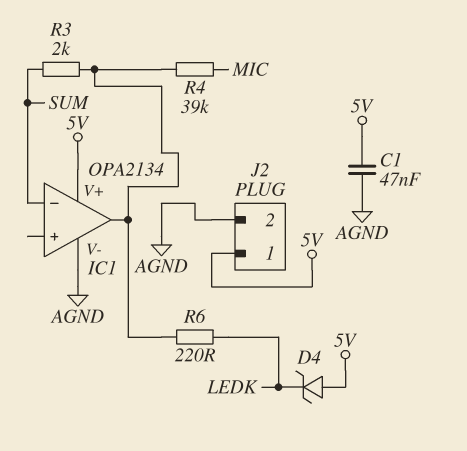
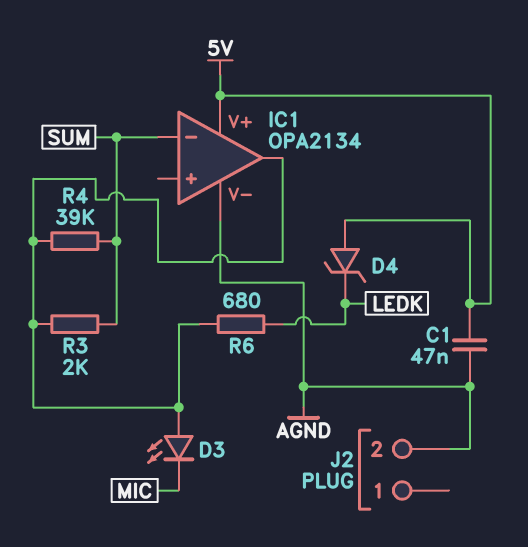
D3: none -> LED (A IC1/out, K MIC)
J2 pin 1: 5V -> none
R4: 39k (IC1/out, MIC) -> 39k (IC1/out, SUM)
R6: 220 (IC1/out, LEDK) -> 680 (IC1/out, LEDK)

